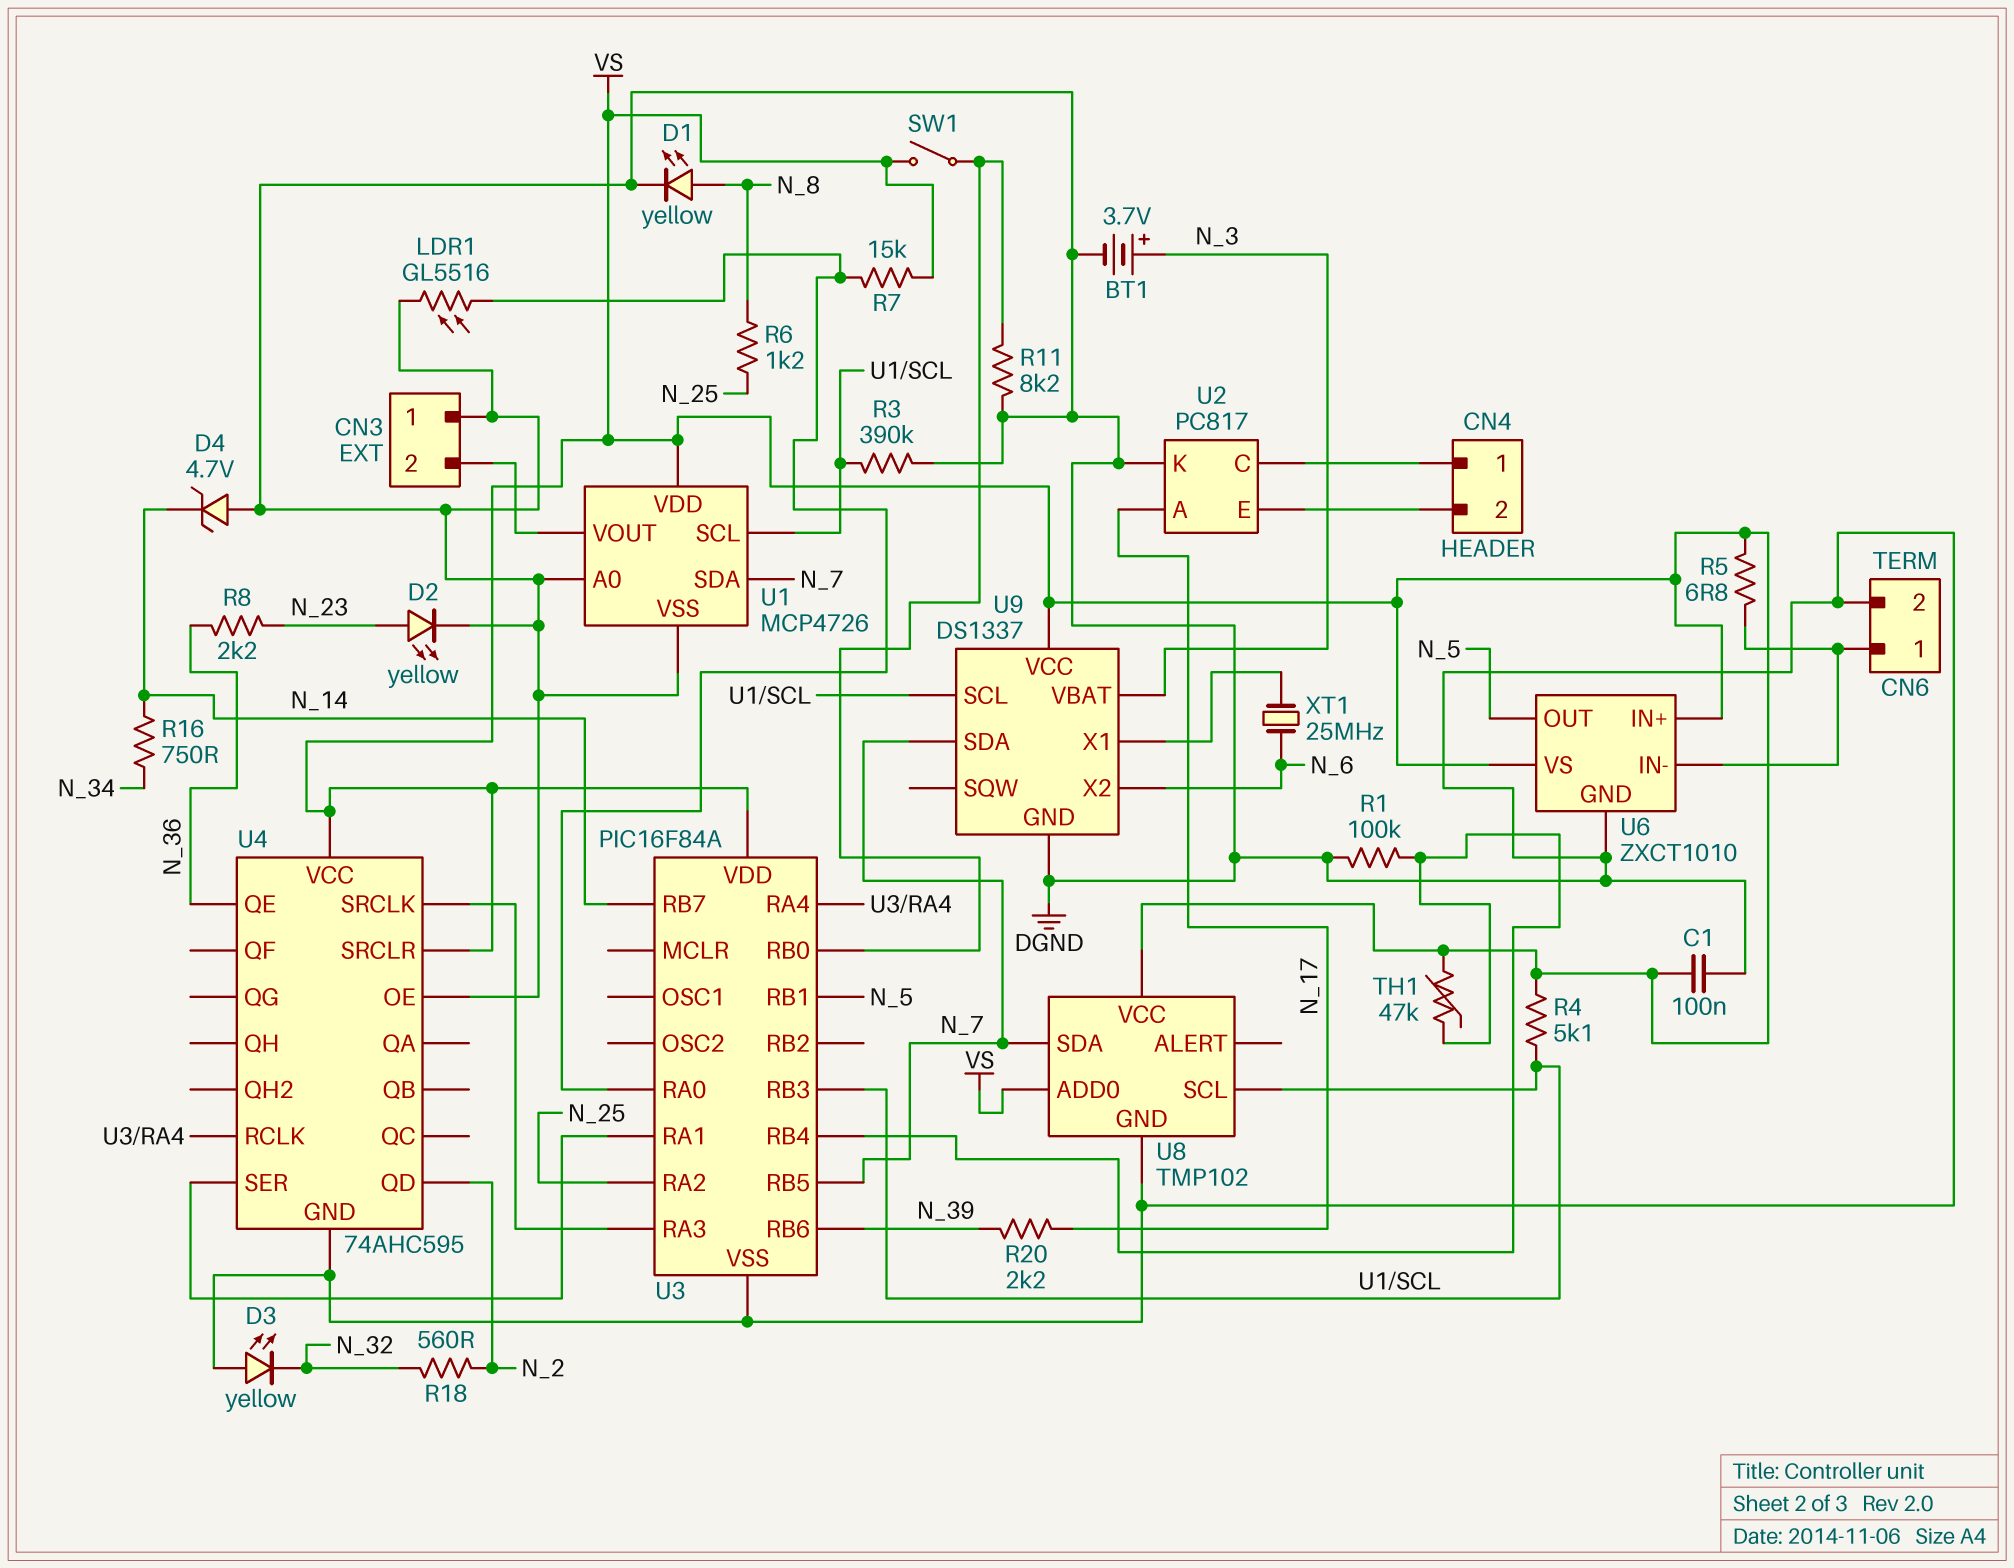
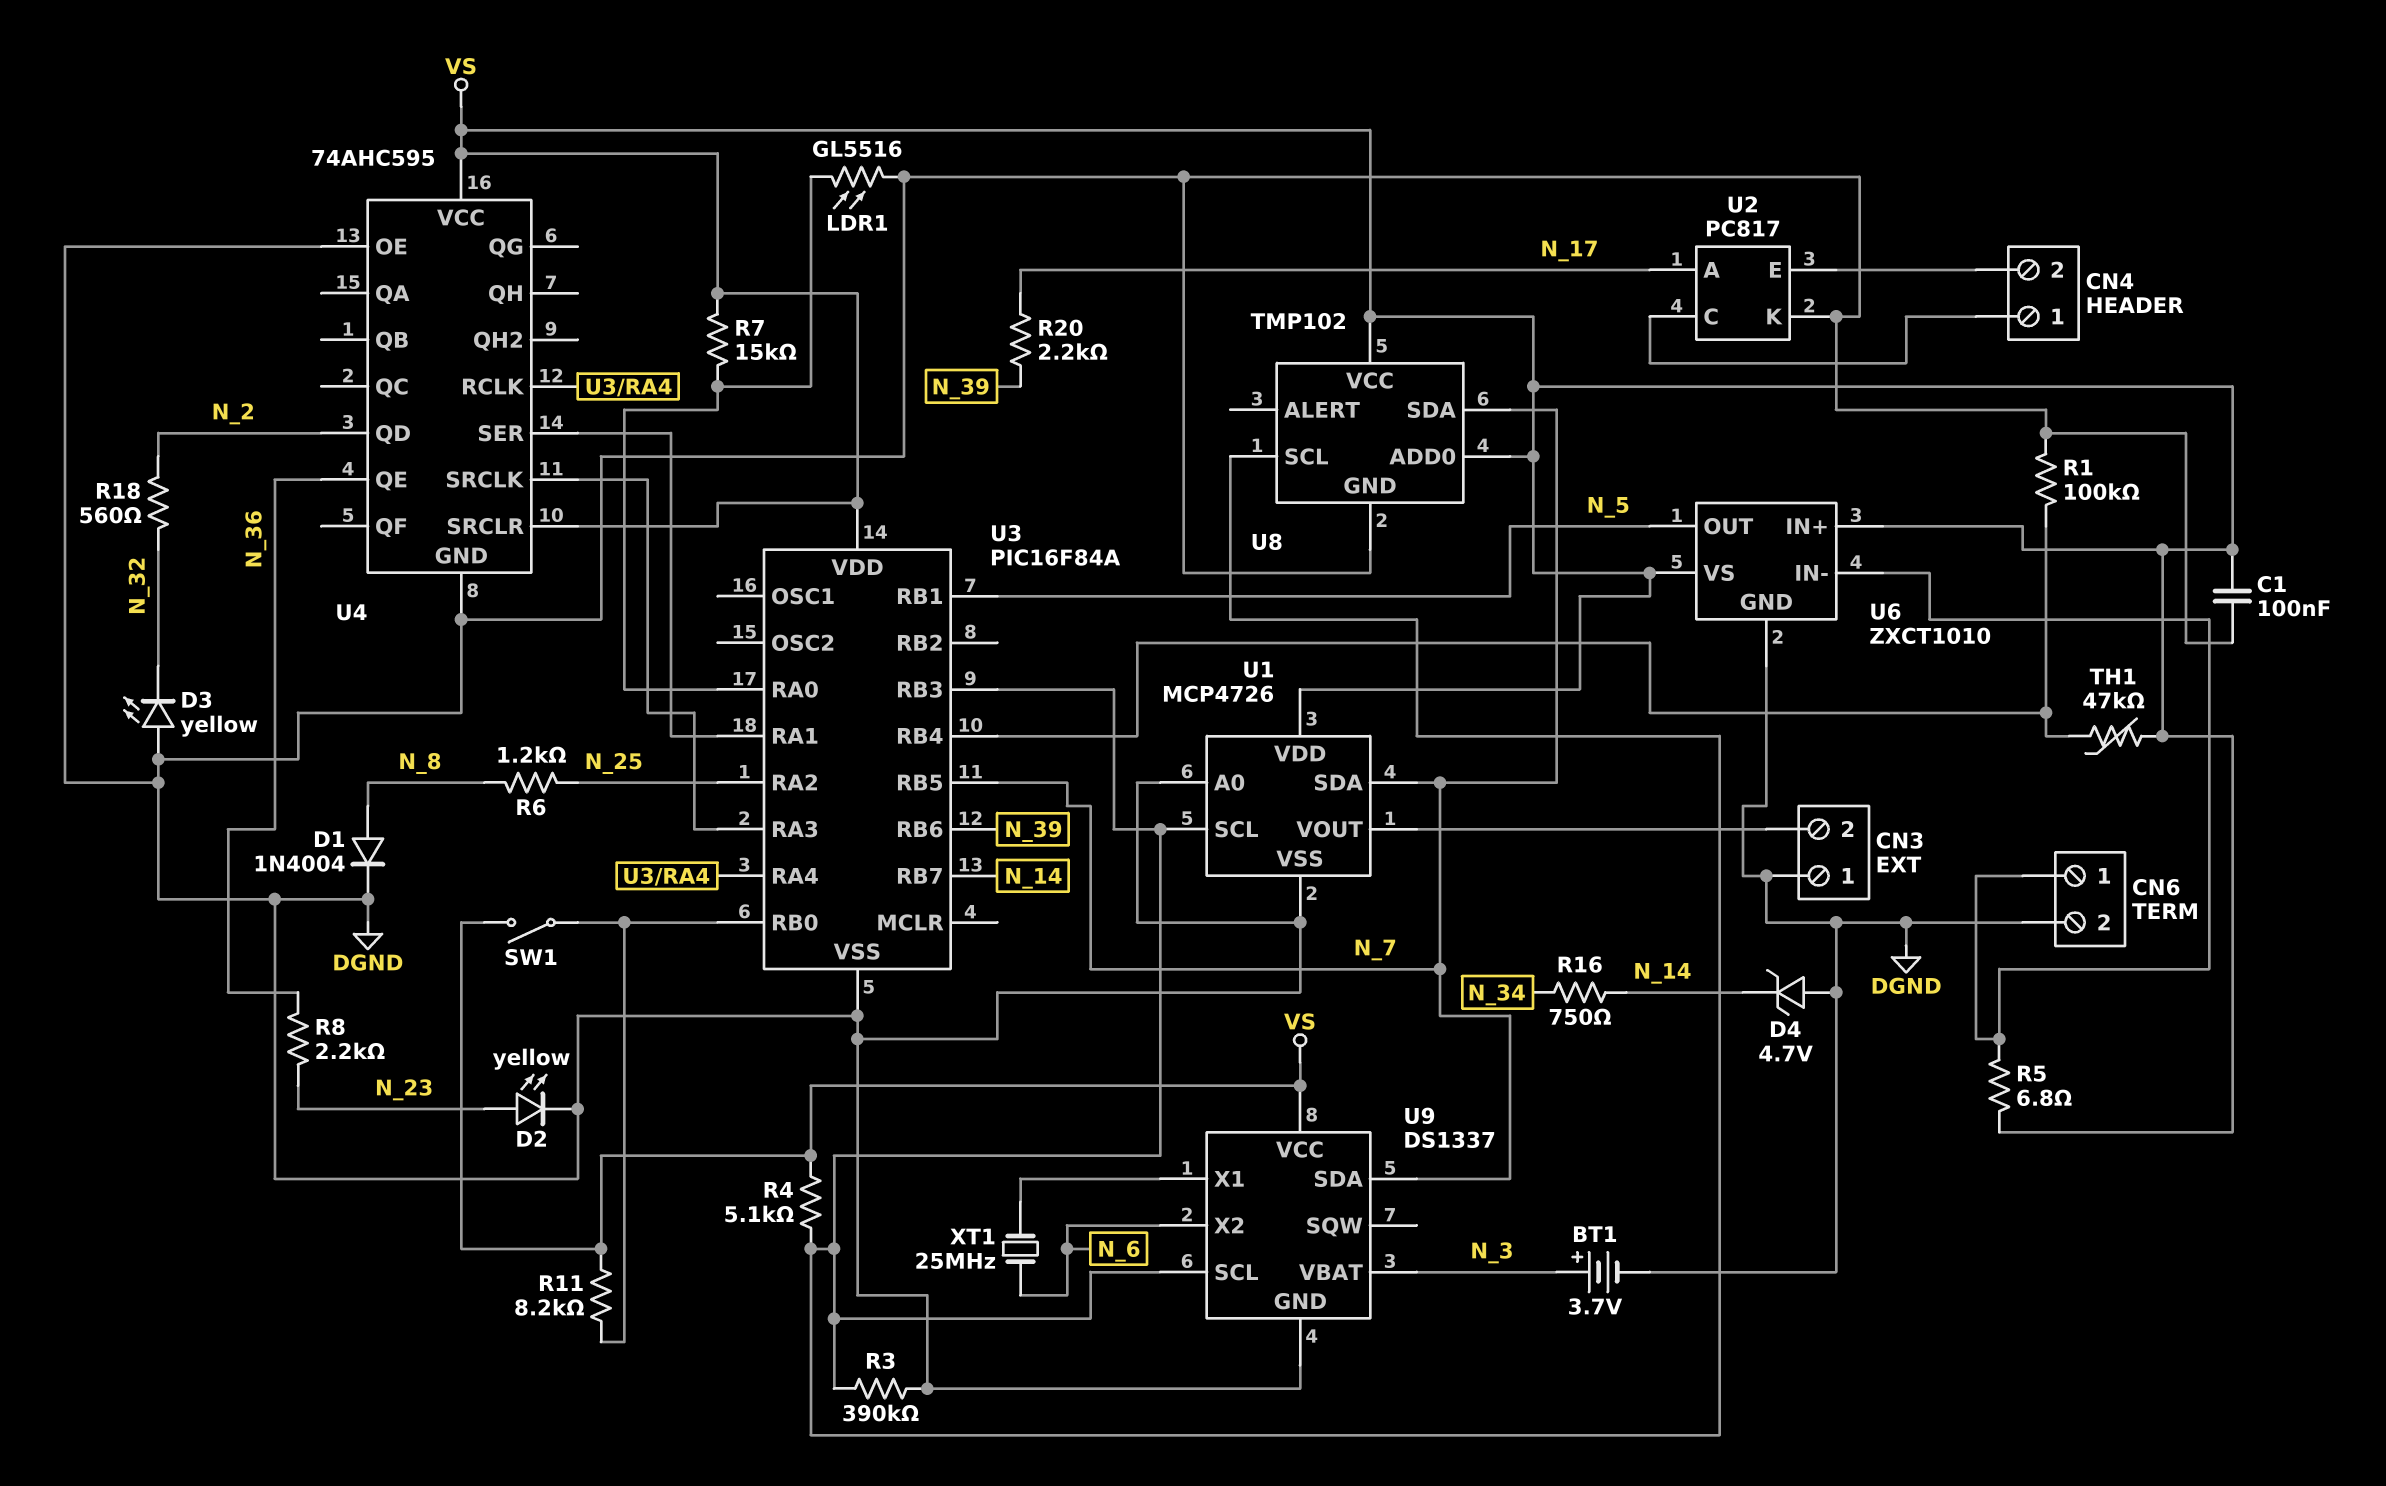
D1: LED yellow (A N_8, K DGND) -> diode 1N4004 (A N_8, K DGND)
R11: 8.2k (DGND, U3/RB0) -> 8.2k (U3/RB0, VS)

